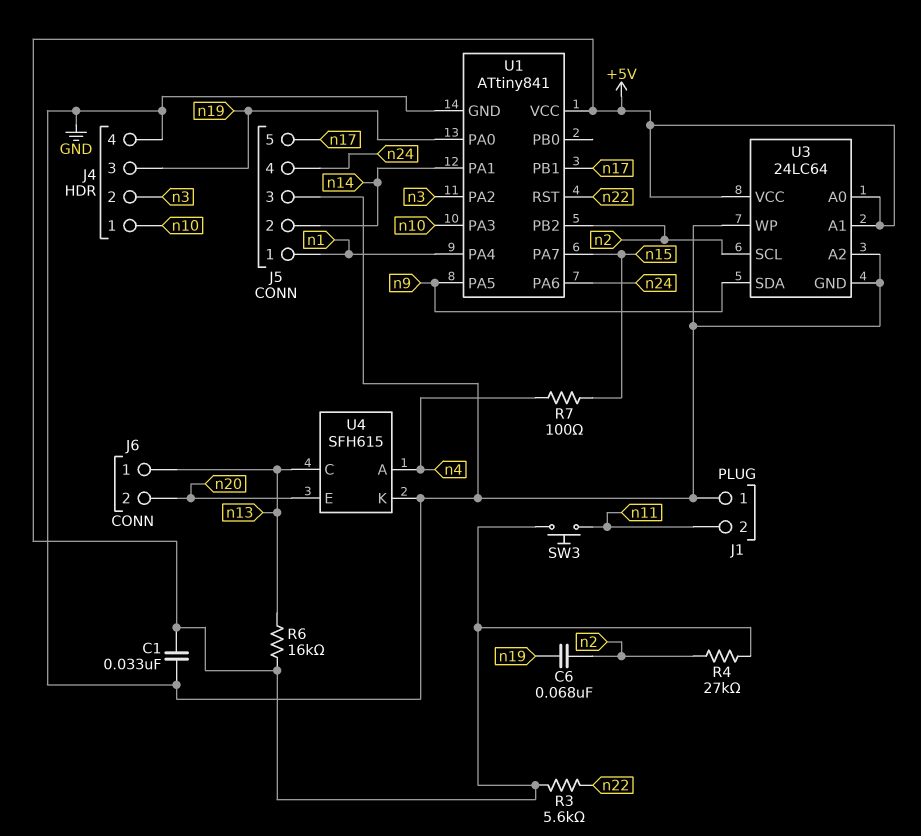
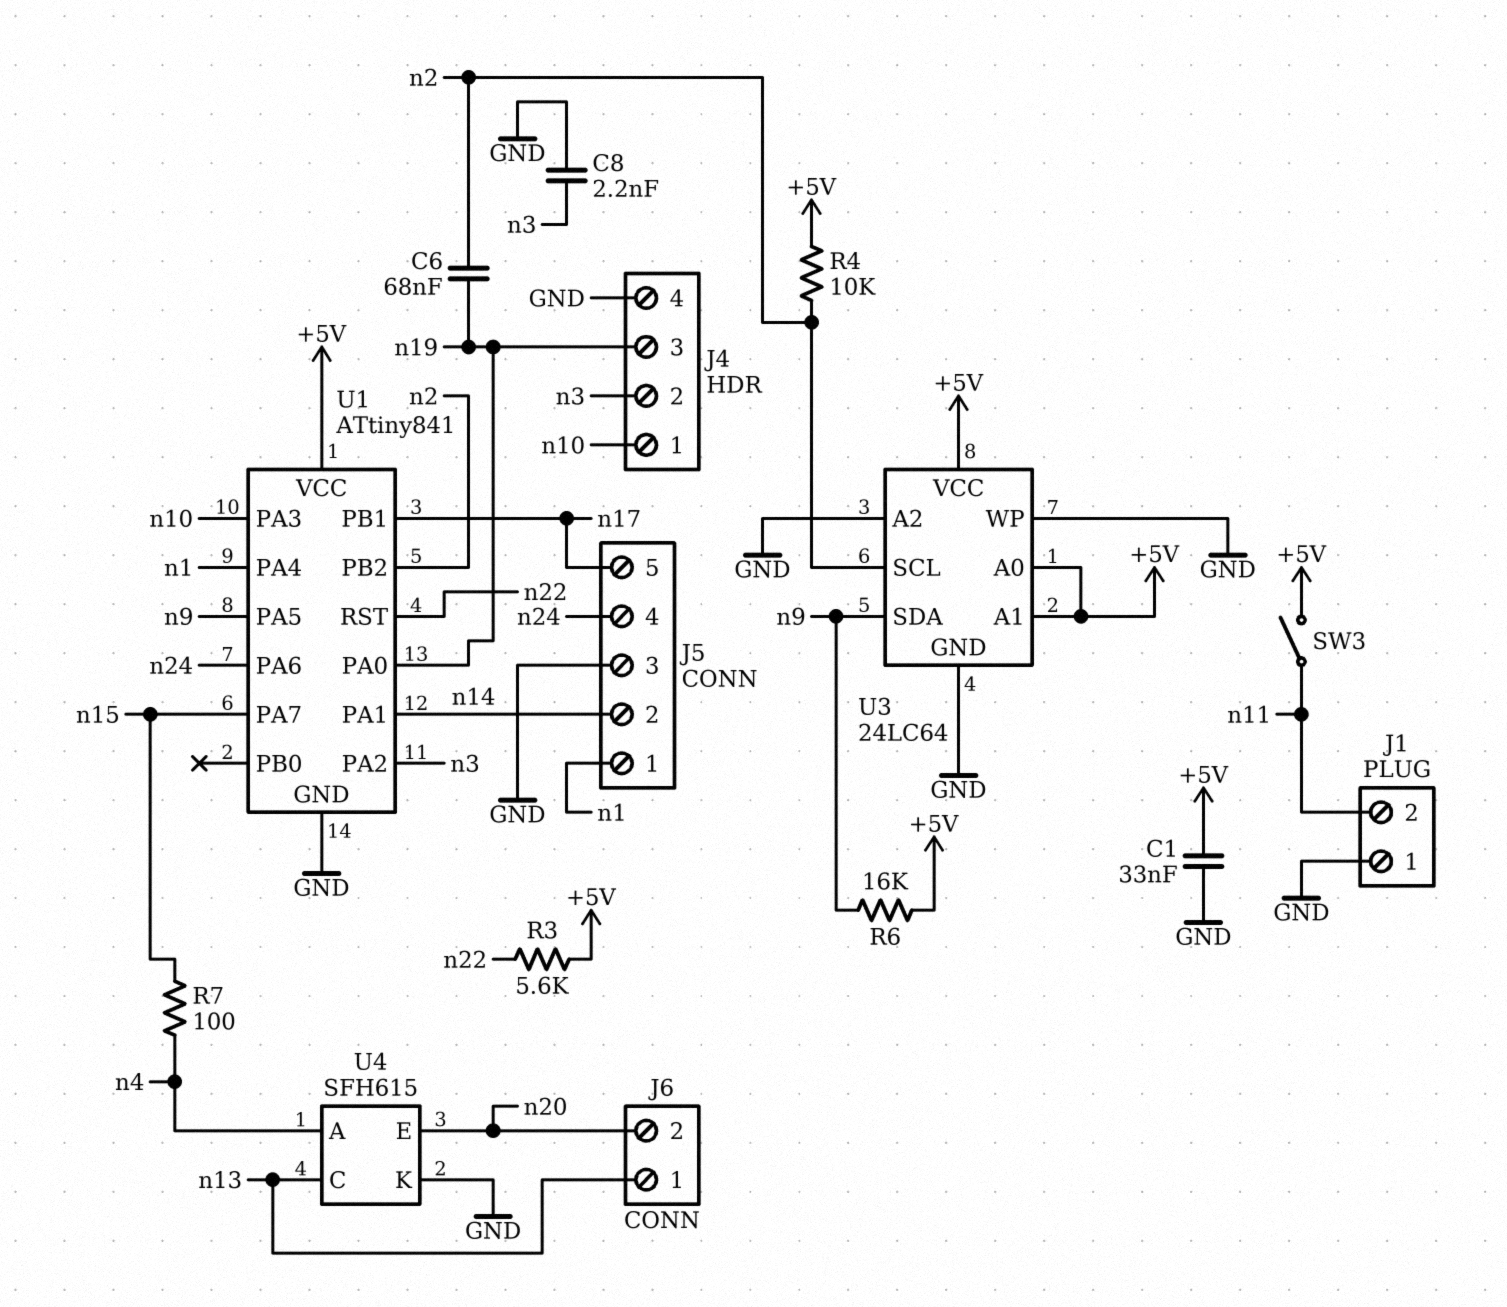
C8: none -> 2.2nF (GND, n3)
R4: 27k (+5V, n2) -> 10k (+5V, n2)
R6: 16k (+5V, n13) -> 16k (+5V, n9)
SW3: button (+5V, n11) -> switch (+5V, n11)

